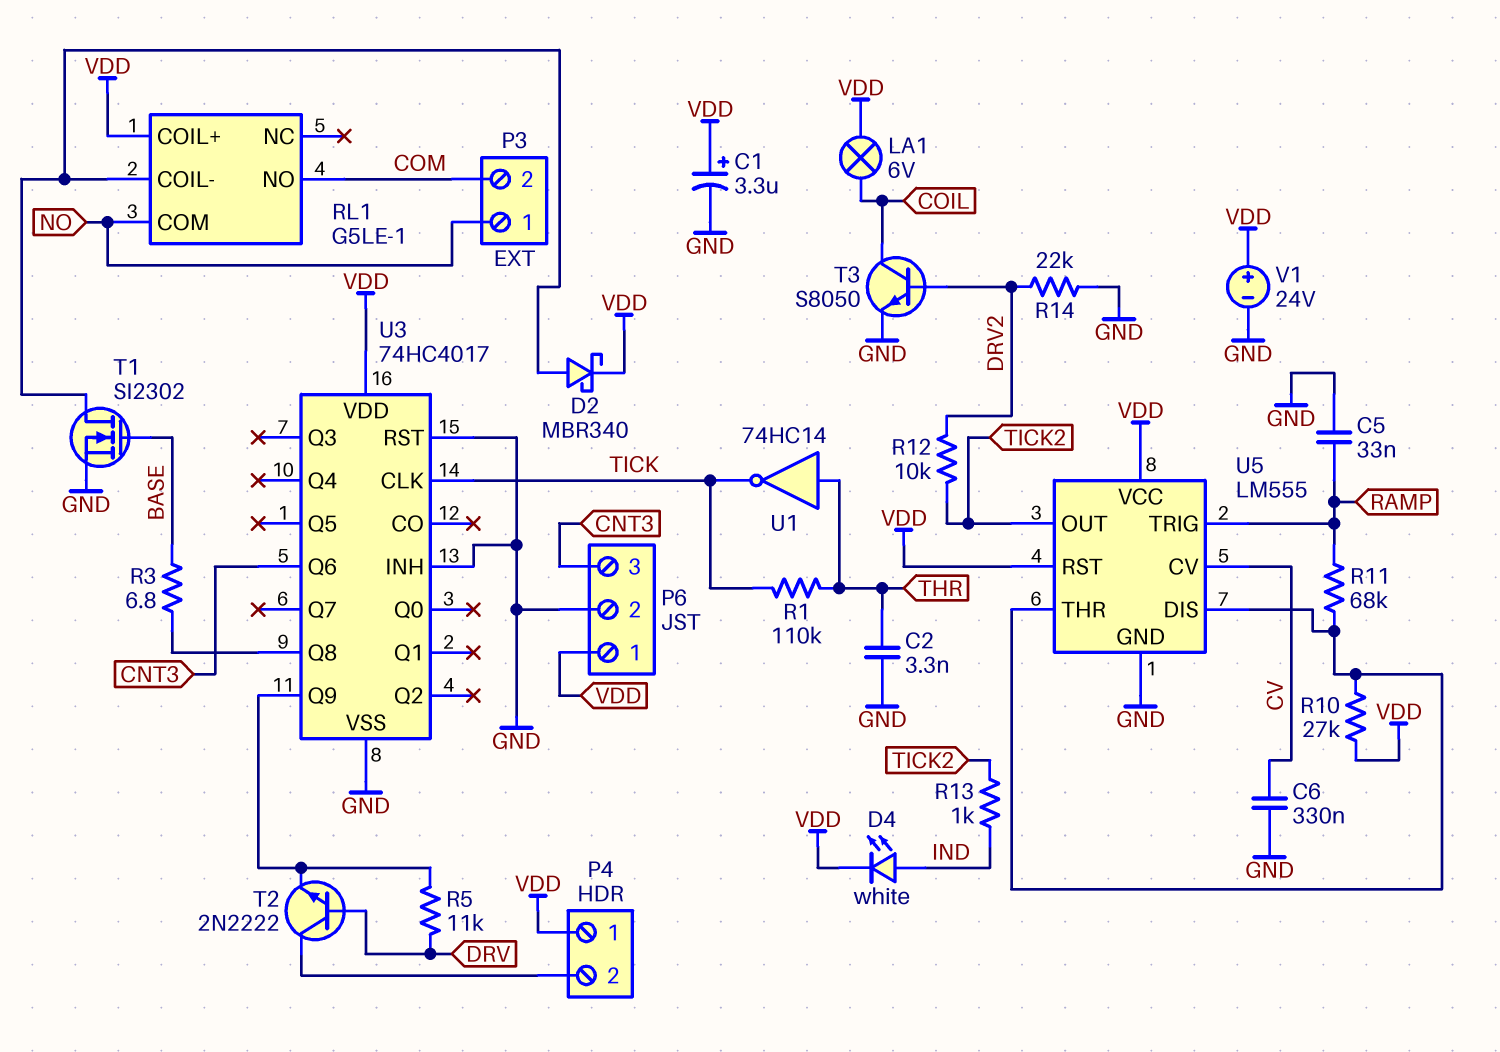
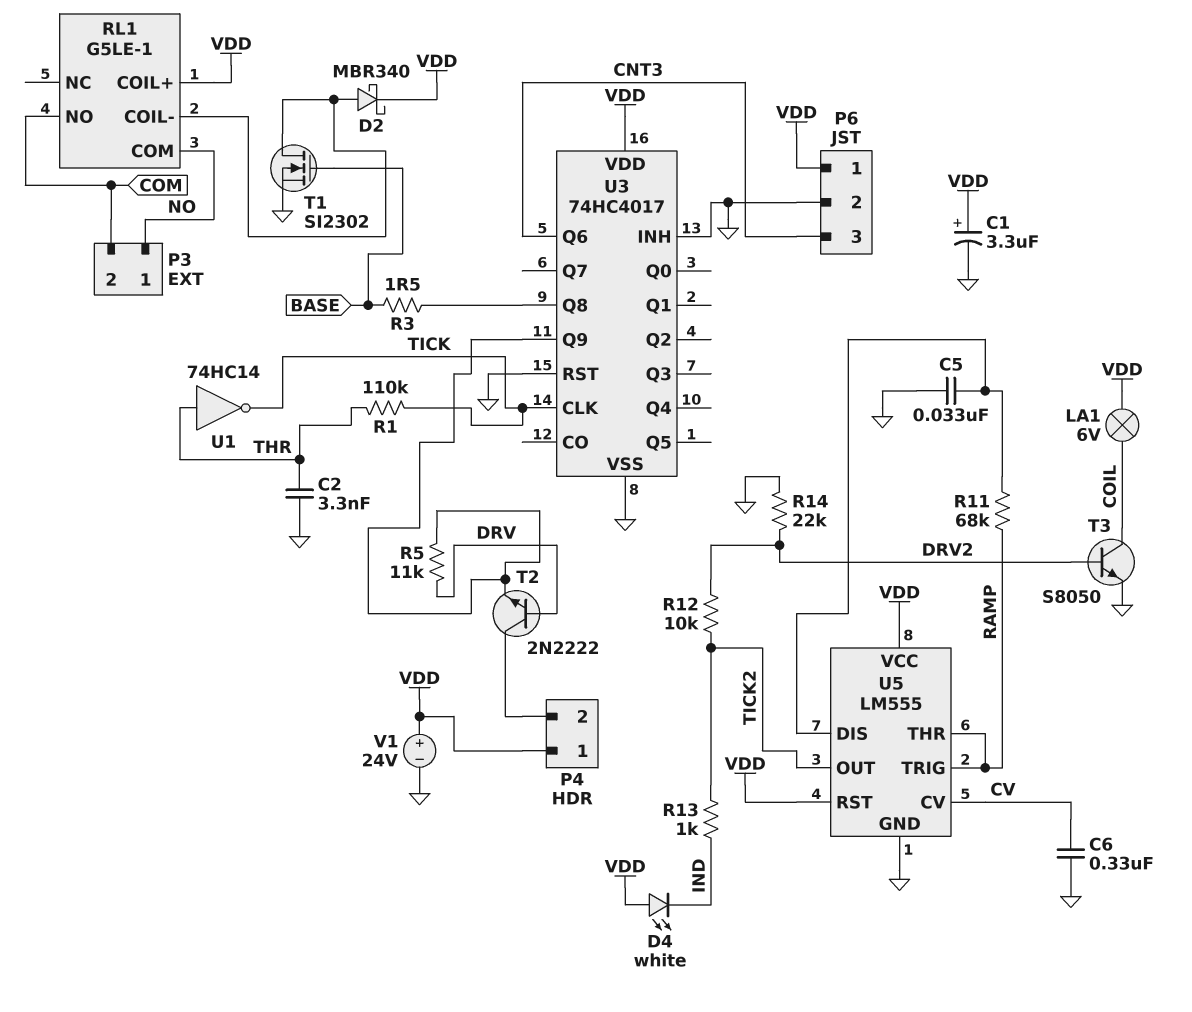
C5: 33nF (GND, RAMP) -> 33nF (GND, U5/DIS)
D4: LED white (A IND, K VDD) -> LED white (A VDD, K IND)
R3: 6.8 (BASE, U3/Q8) -> 1.5 (BASE, U3/Q8)
R10: 27k (U5/DIS, VDD) -> none
U5 pin THR: U5/DIS -> RAMP

